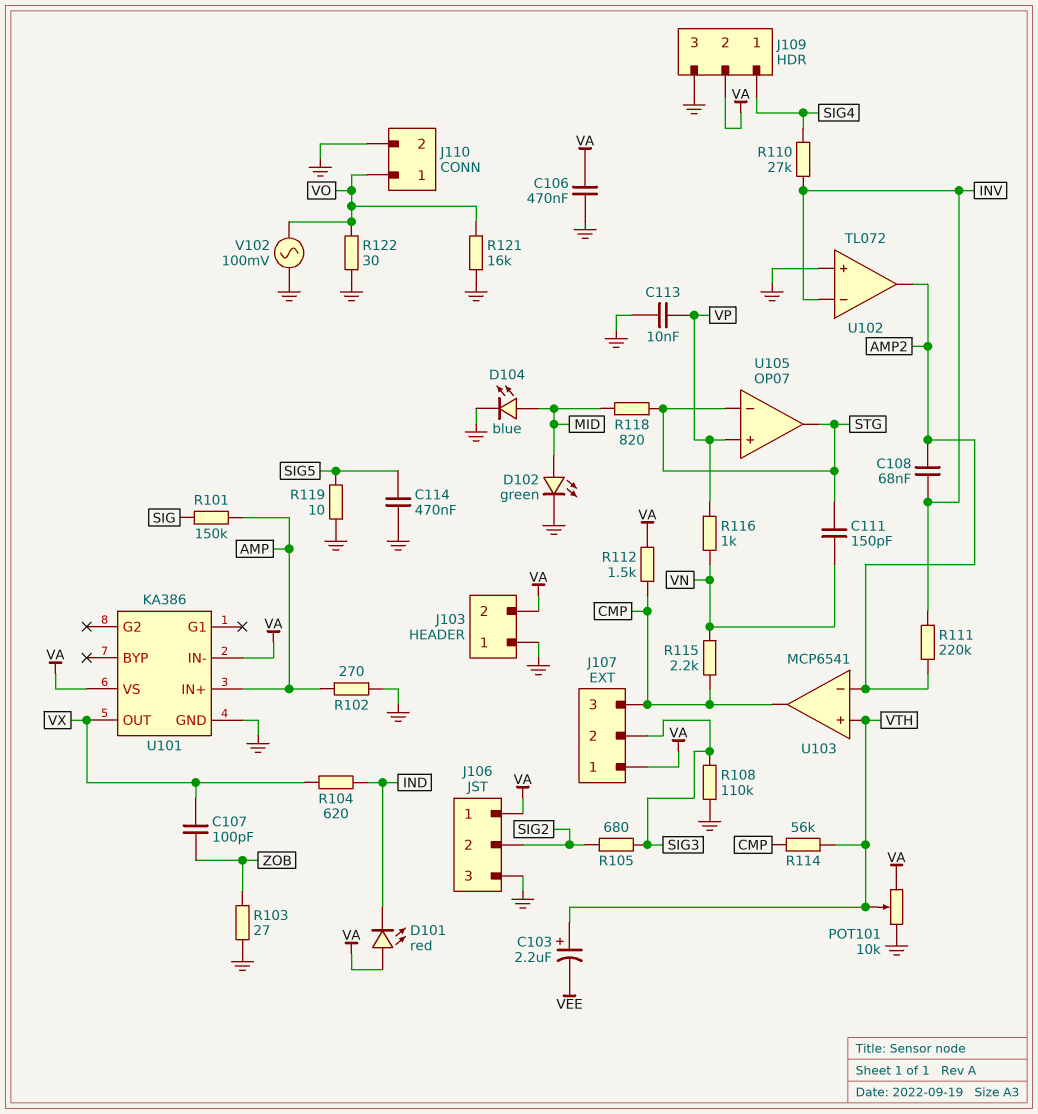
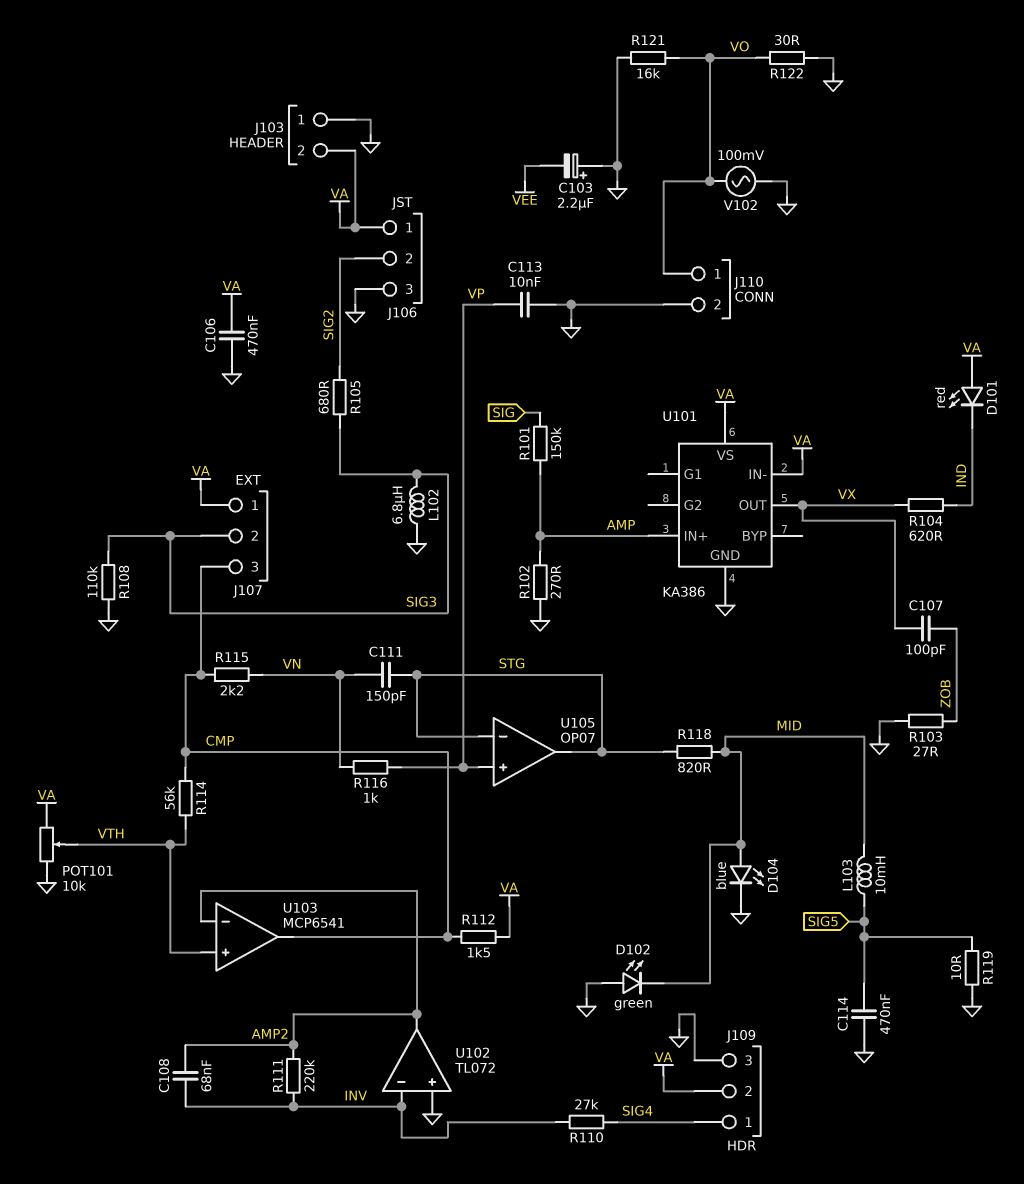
C103: 2.2uF (plus VTH, minus VEE) -> 2.2uF (plus GND, minus VEE)
D102: LED green (A MID, K GND) -> LED green (A GND, K MID)
L102: none -> 6.8uH (GND, SIG3)
L103: none -> 10mH (MID, SIG5)

